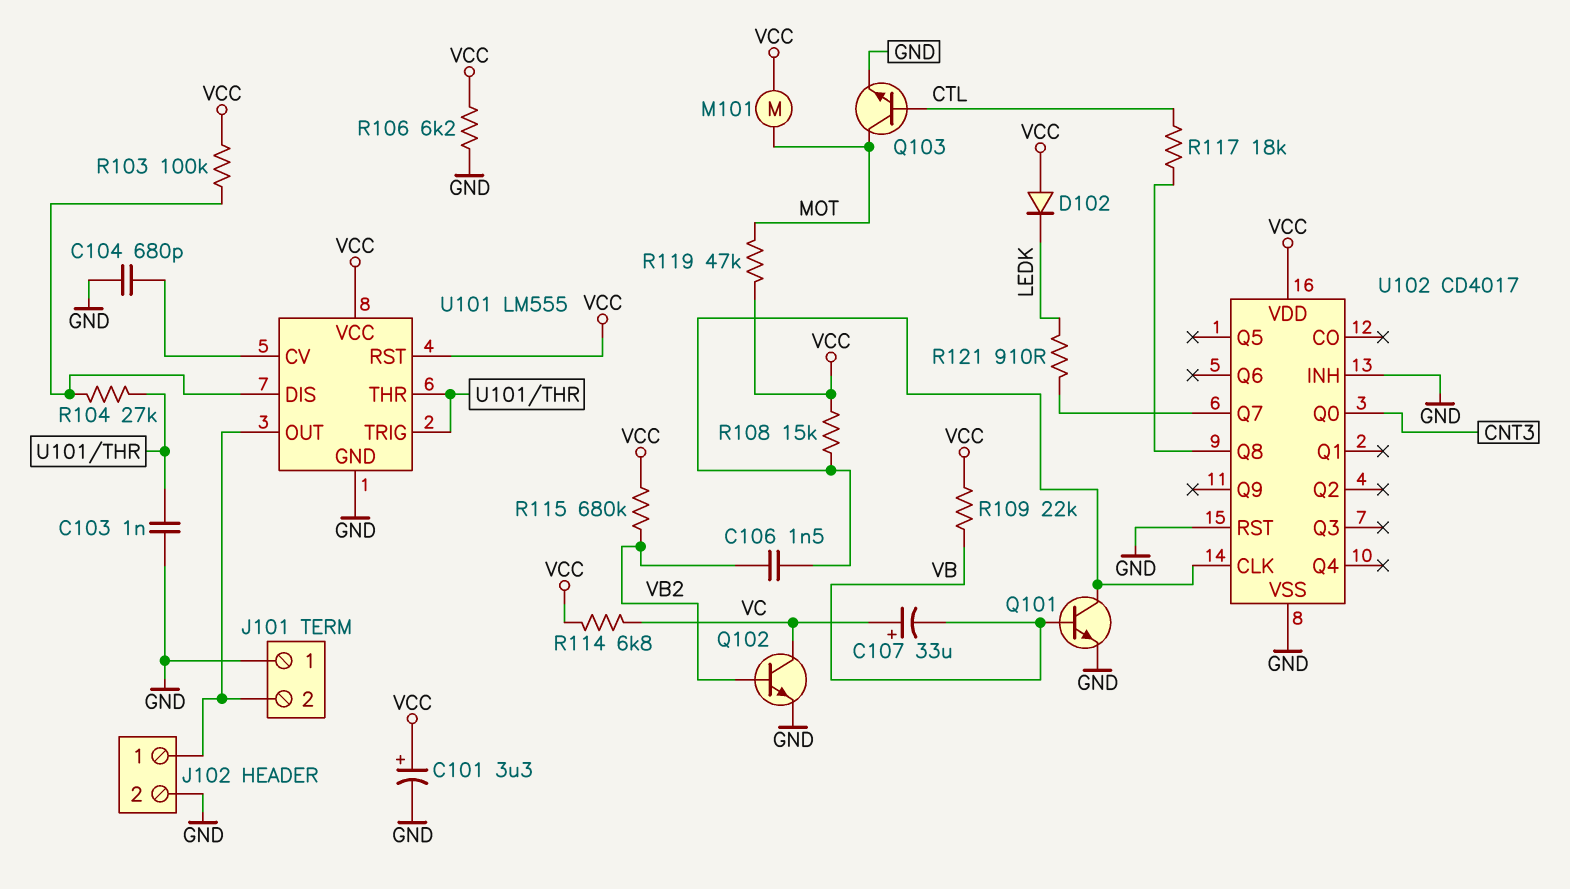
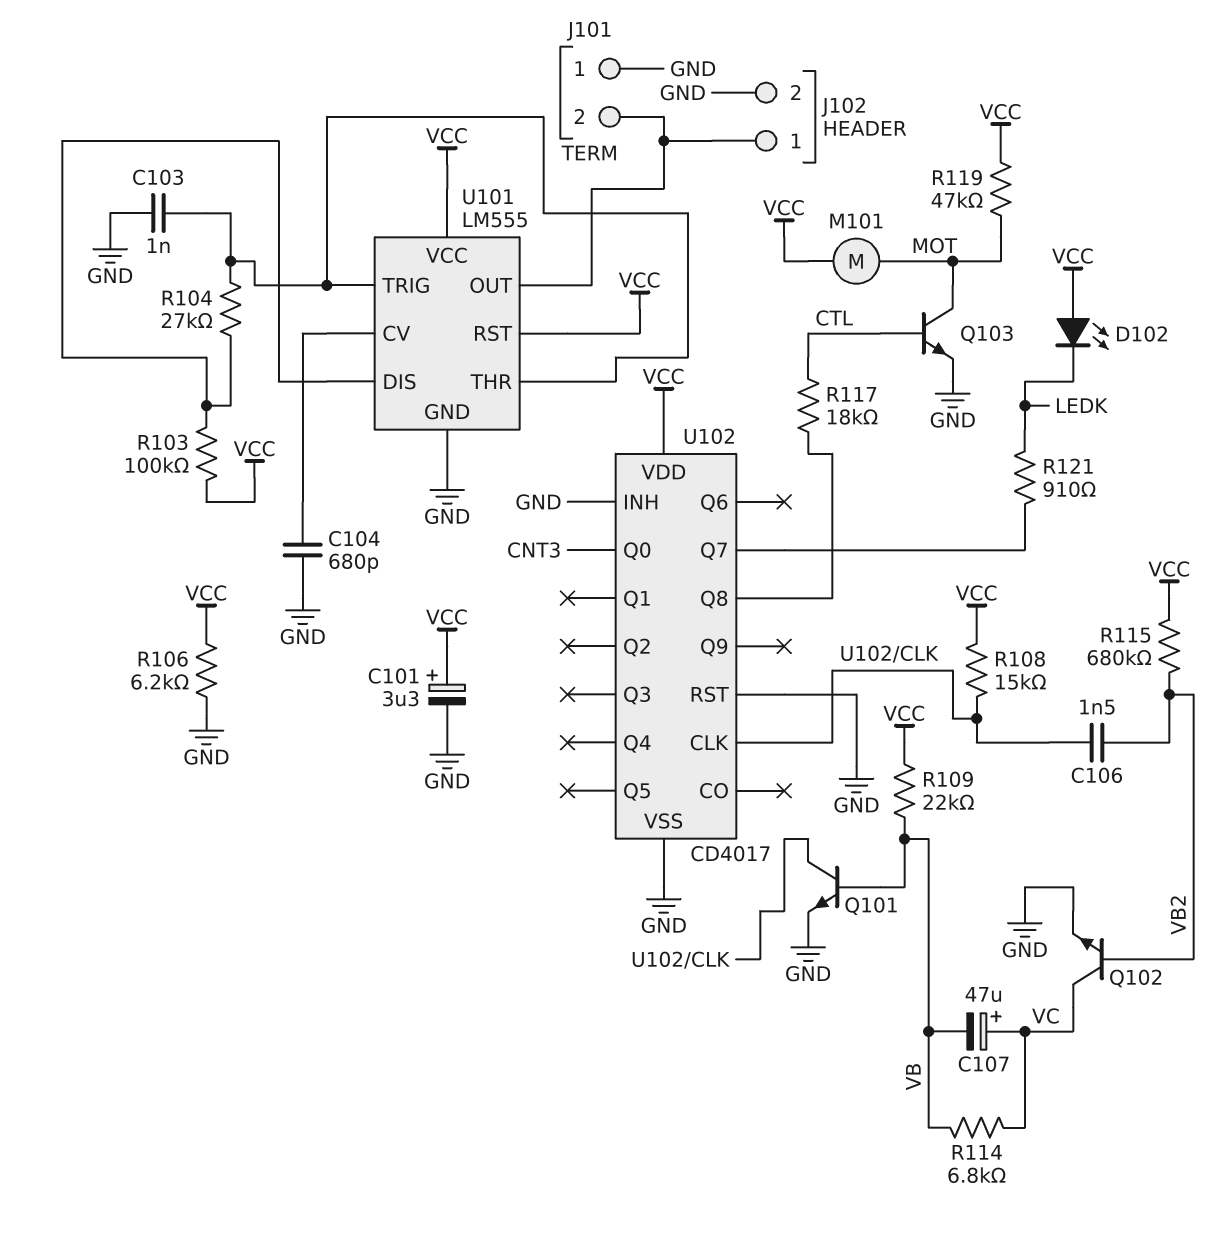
C107: 33uF (plus VC, minus VB) -> 47uF (plus VC, minus VB)
D102: diode (A VCC, K LEDK) -> LED (A VCC, K LEDK)
R114: 6.8k (VC, VCC) -> 6.8k (VB, VC)

